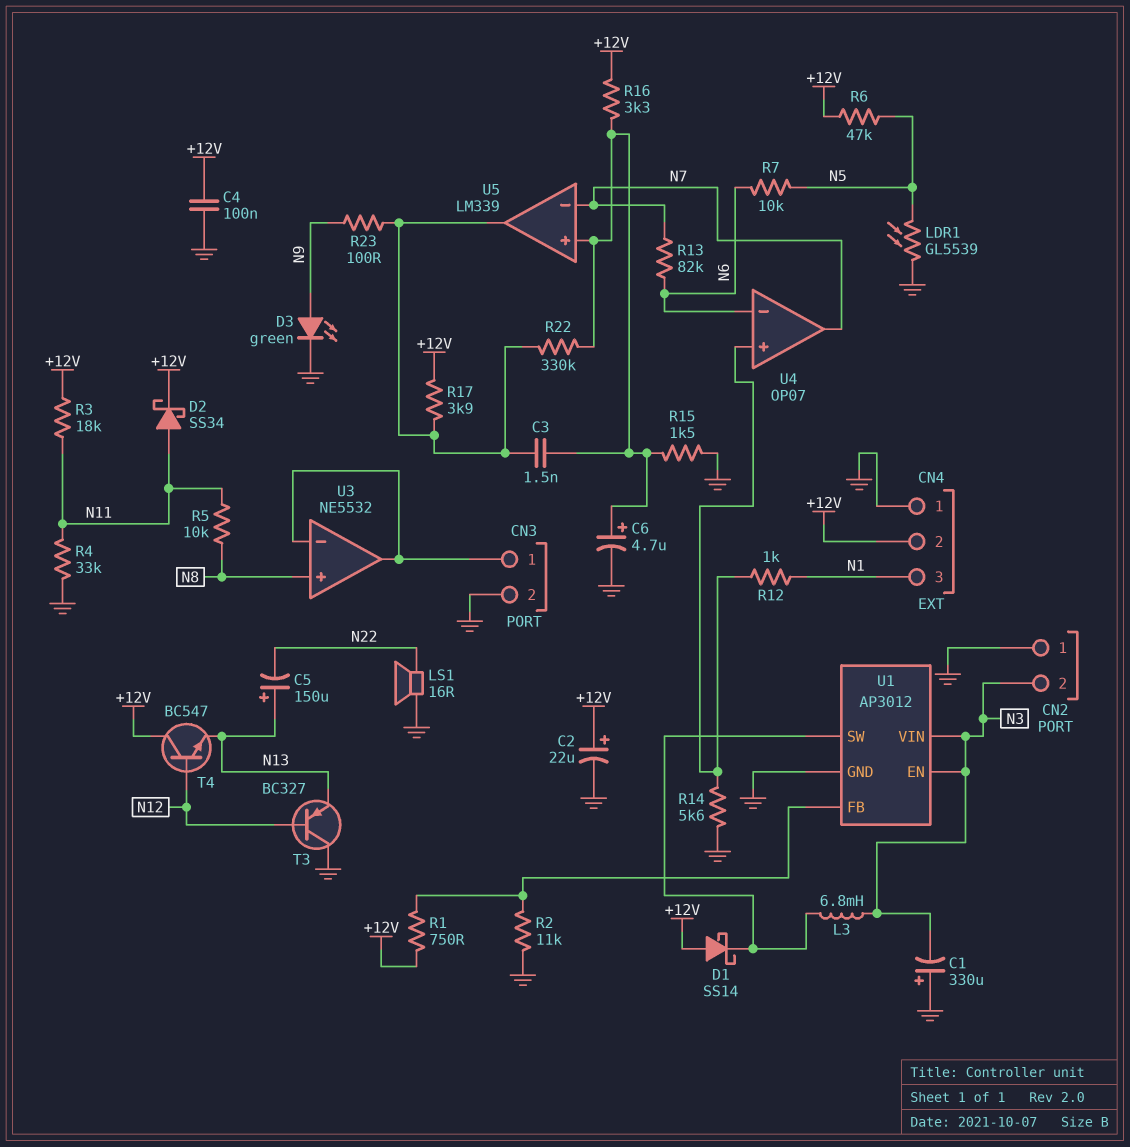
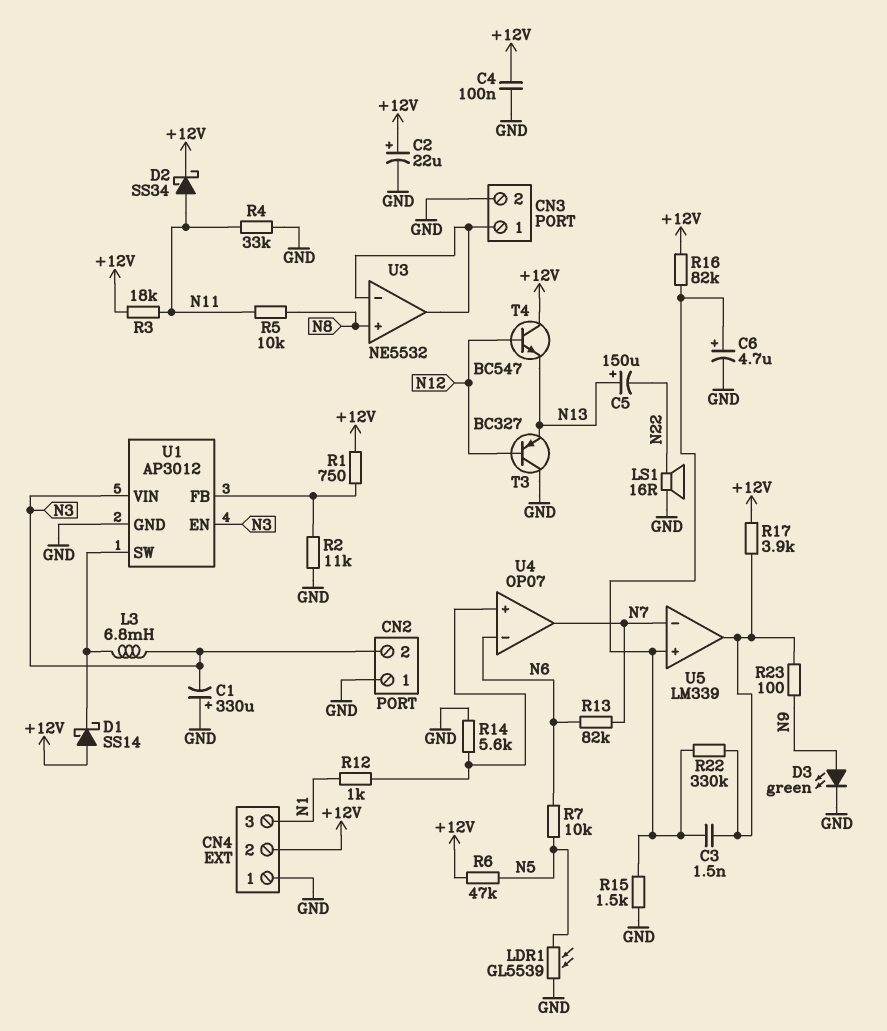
R16: 3.3k (+12V, U5/in+) -> 82k (+12V, U5/in+)

